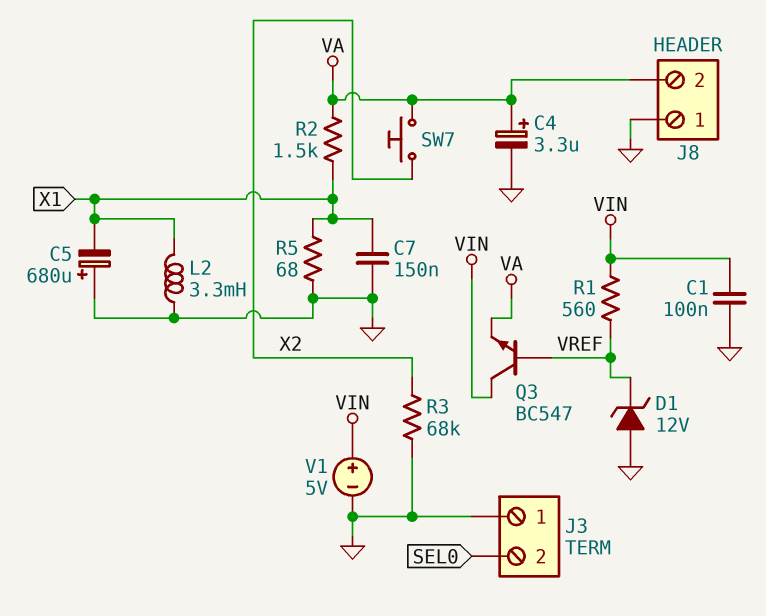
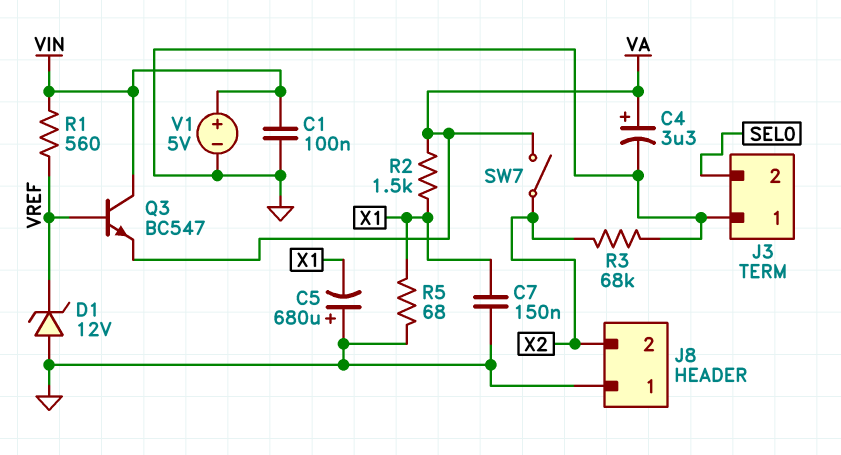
J8 pin 2: VA -> X2
L2: 3.3mH (GND, X1) -> none
SW7: button (VA, X2) -> switch (VA, X2)

